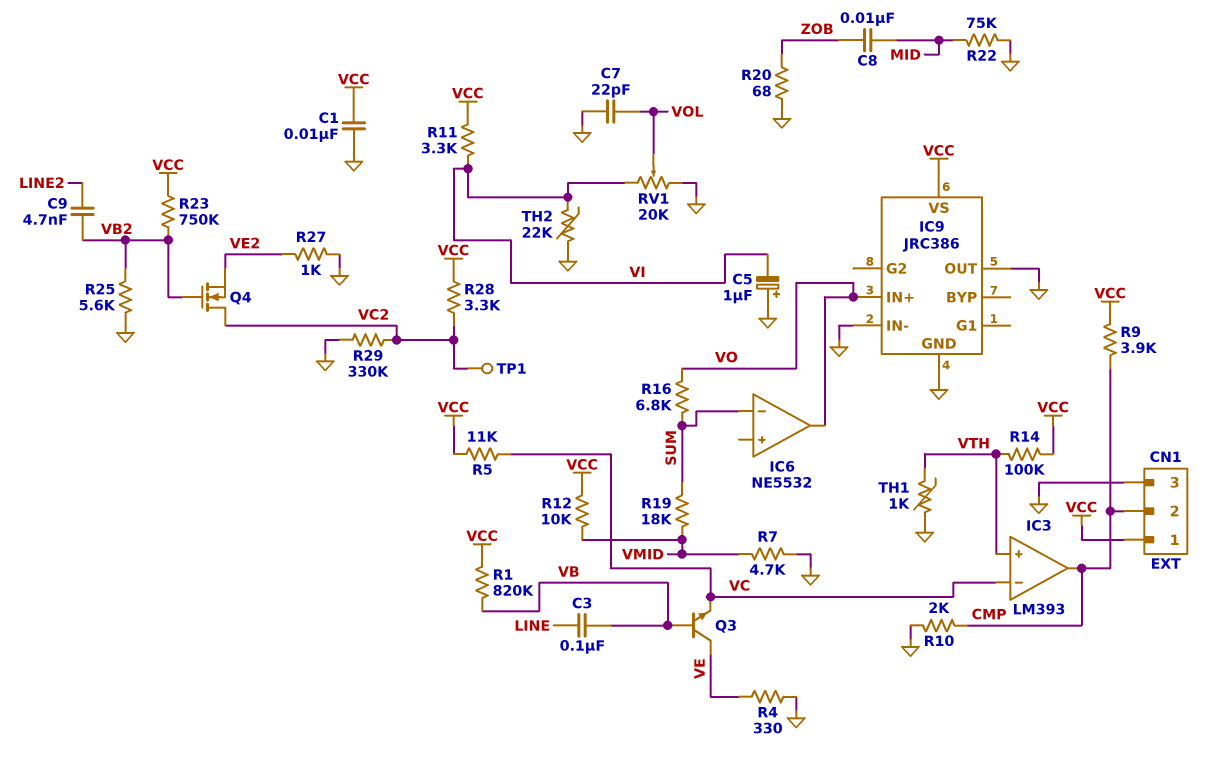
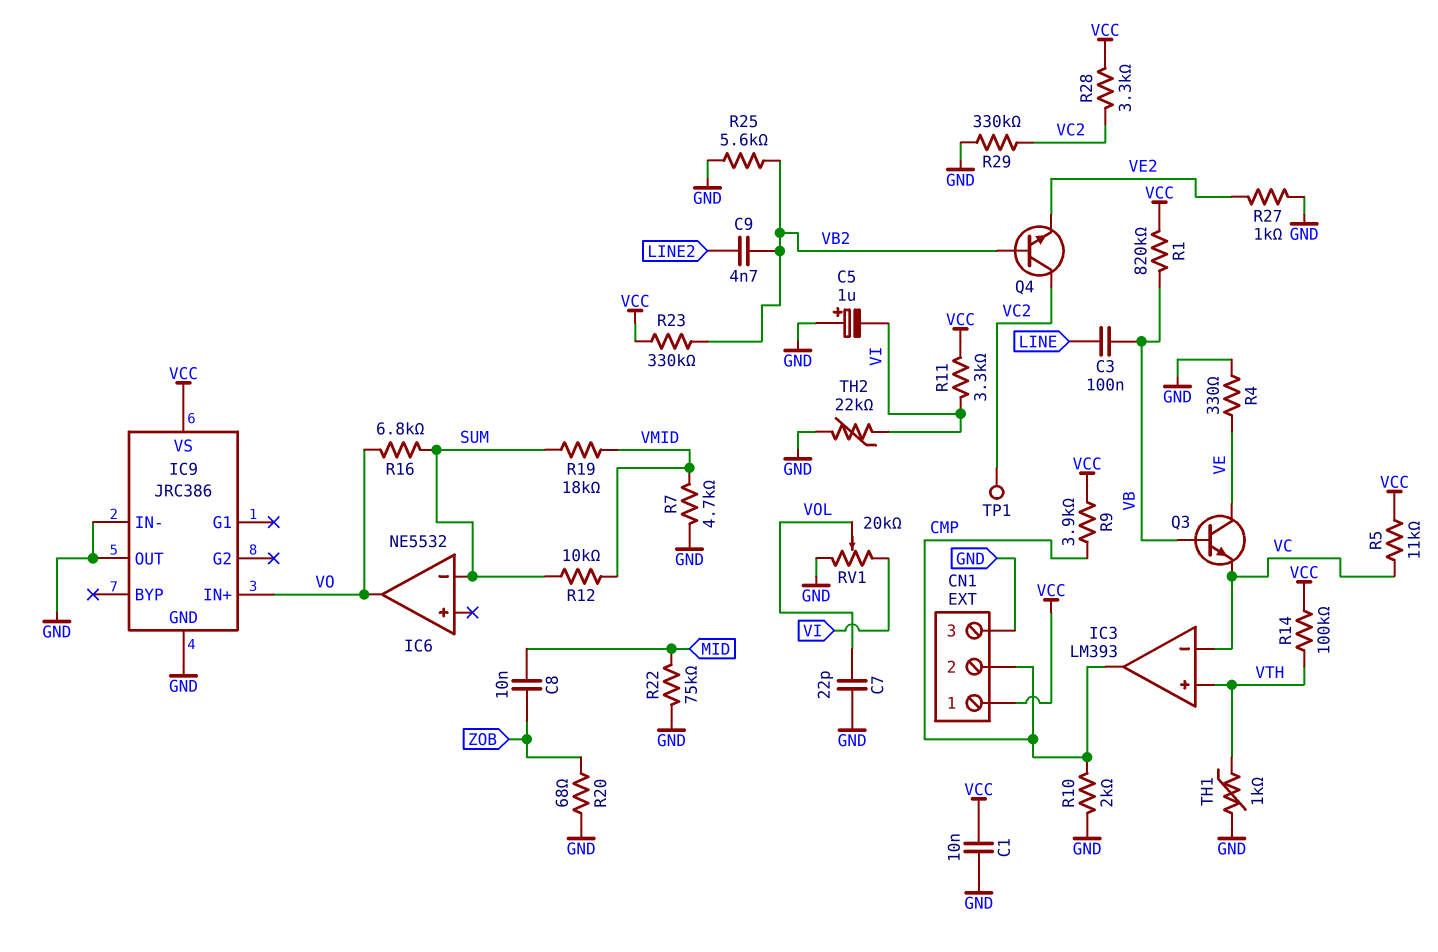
Q4: NMOS (G VB2, D VC2, S VE2) -> NPN (B VB2, C VC2, E VE2)
R12: 10k (VCC, VMID) -> 10k (SUM, VMID)
R23: 750k (VB2, VCC) -> 330k (VB2, VCC)

